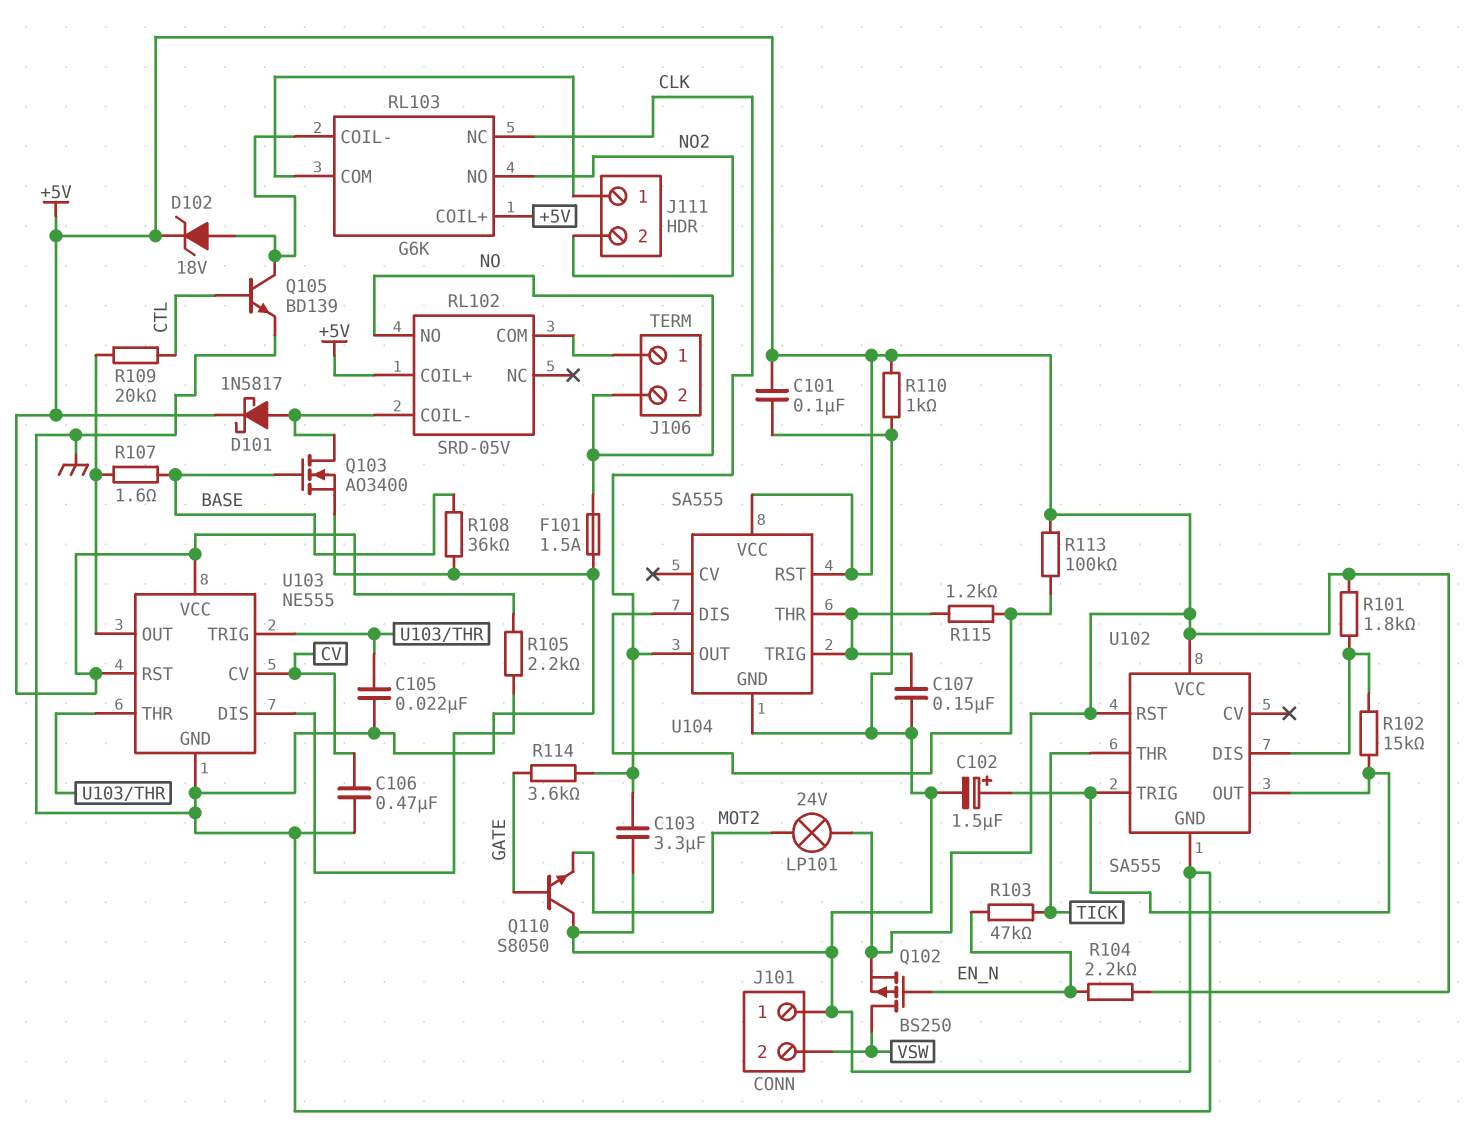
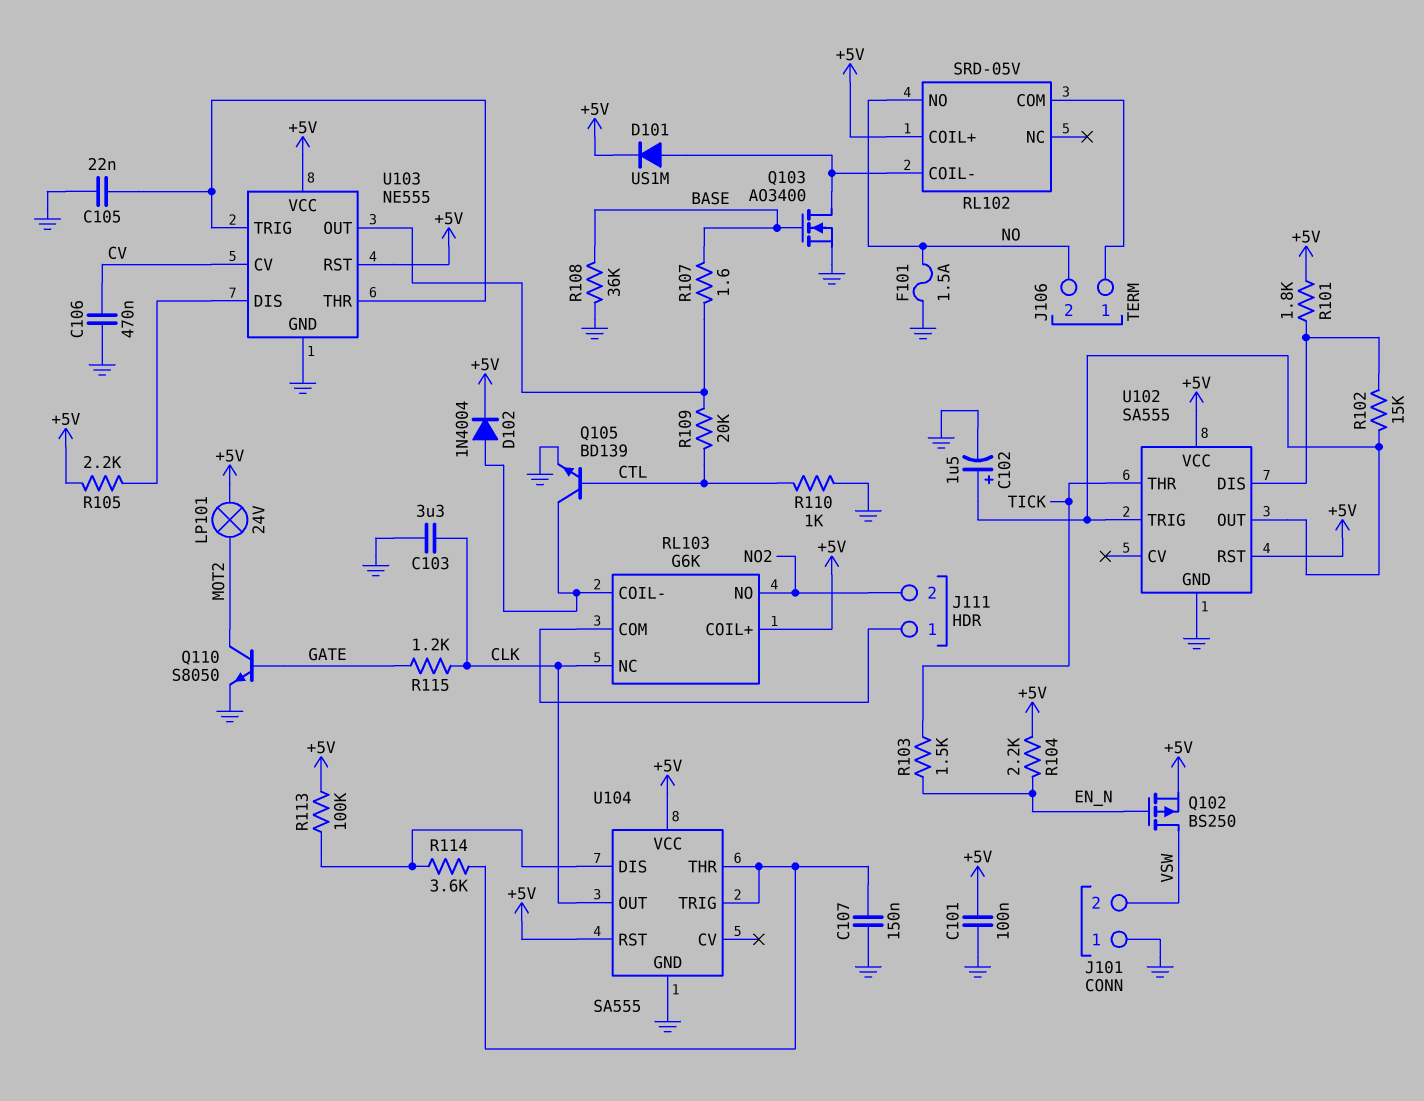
D101: schottky 1N5817 (A RL102/COIL-, K +5V) -> diode US1M (A RL102/COIL-, K +5V)
D102: zener 18V (A RL103/COIL-, K +5V) -> diode 1N4004 (A RL103/COIL-, K +5V)
Q110: NPN S8050 (B GATE, C GND, E MOT2) -> NPN S8050 (B GATE, C MOT2, E GND)
R103: 47k (EN_N, TICK) -> 1.5k (EN_N, TICK)
R110: 1k (+5V, GND) -> 1k (CTL, GND)
R114: 3.6k (CLK, GATE) -> 3.6k (U104/DIS, U104/THR)
R115: 1.2k (U104/DIS, U104/THR) -> 1.2k (CLK, GATE)

